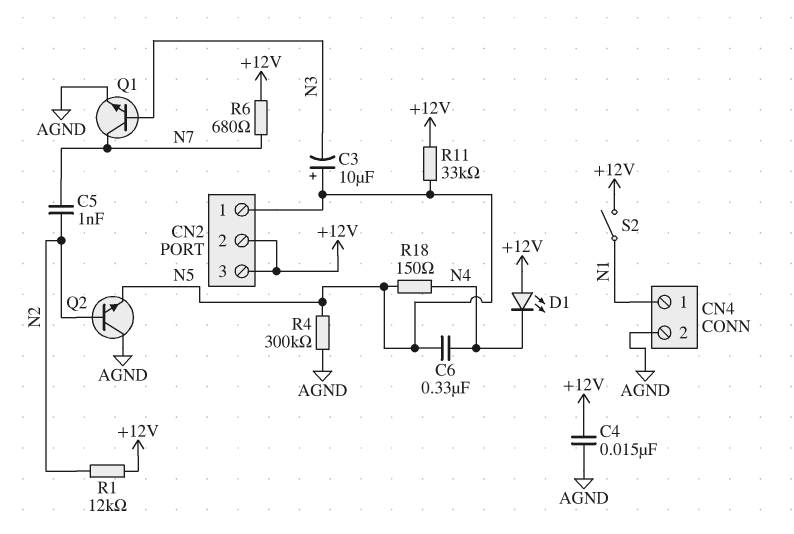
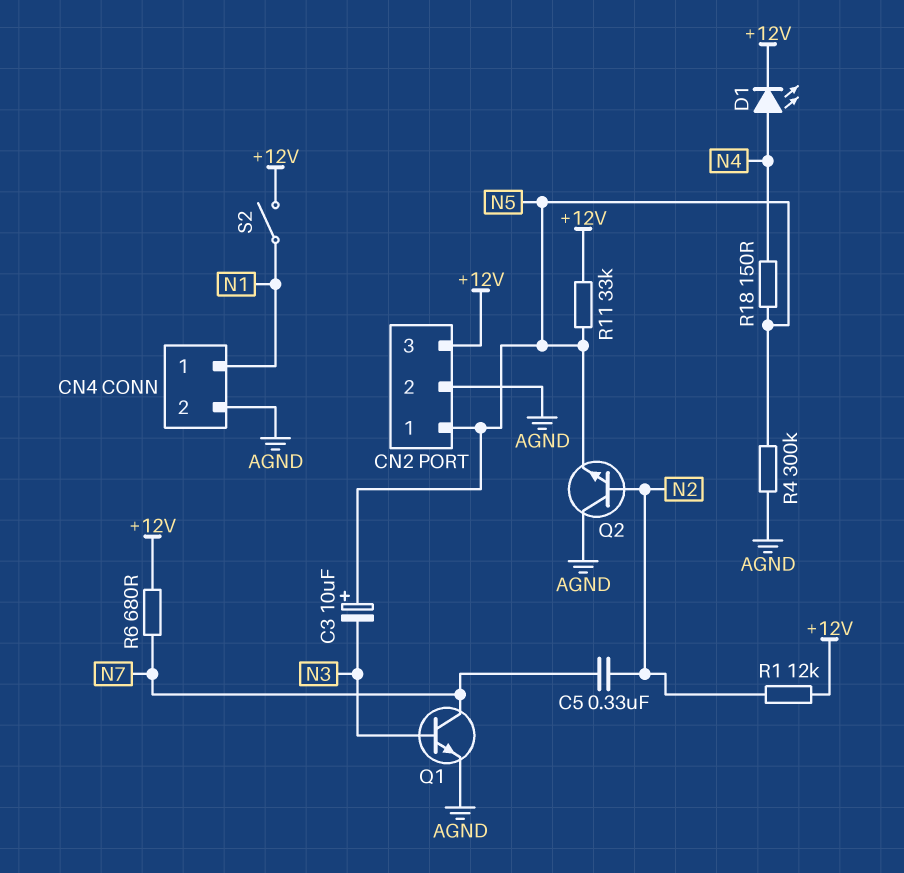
C4: 15nF (+12V, AGND) -> none
C5: 1nF (N2, N7) -> 330nF (N2, N7)
C6: 330nF (N4, N5) -> none
CN2 pin 2: +12V -> AGND
D1: LED (A +12V, K N4) -> LED (A N4, K +12V)

